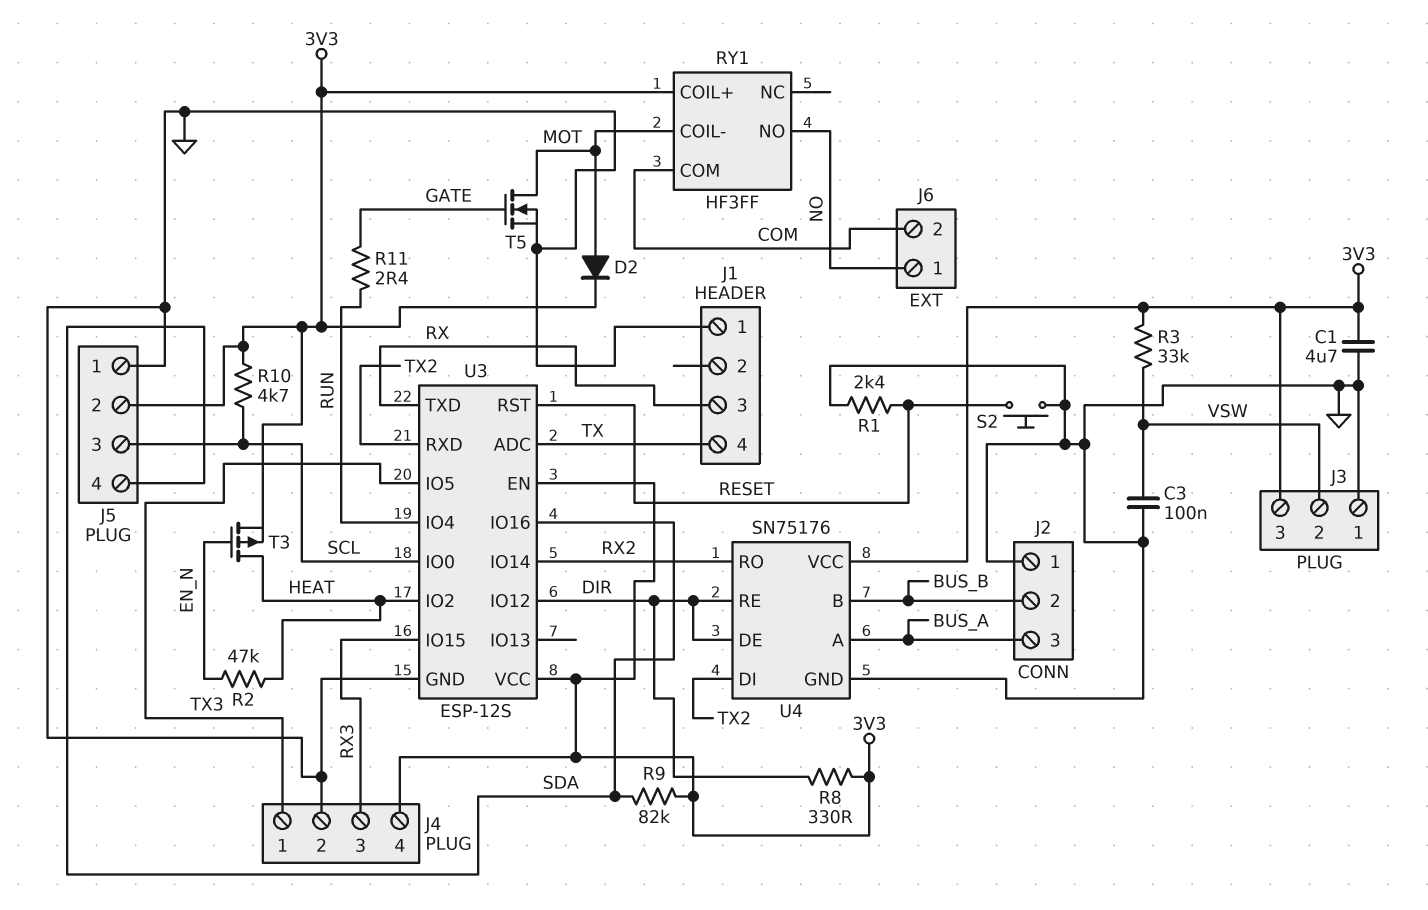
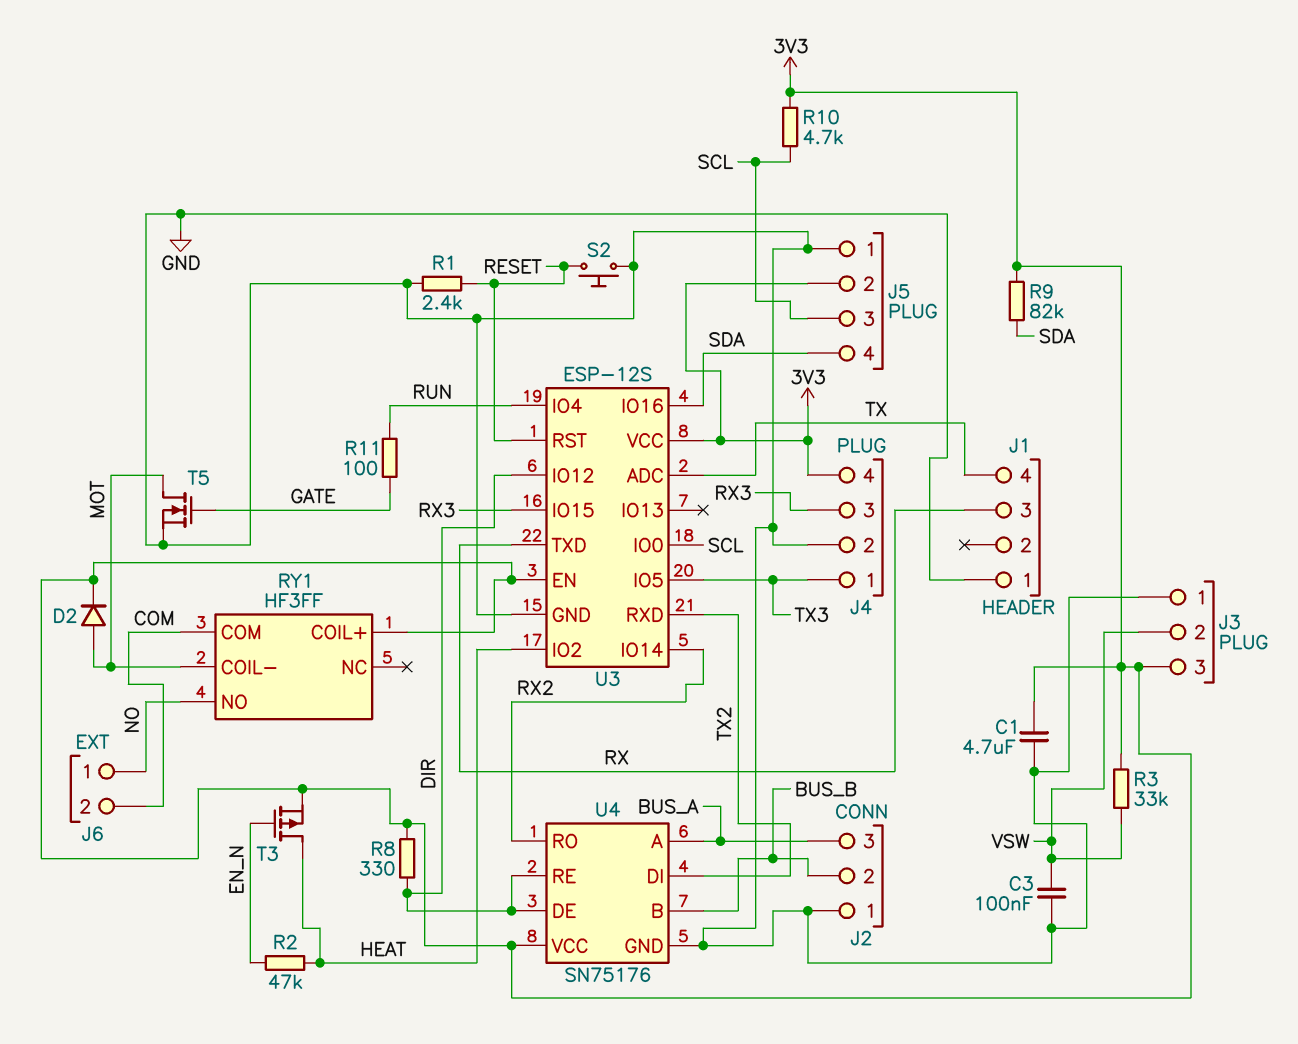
R11: 2.4 (GATE, RUN) -> 100 (GATE, RUN)

